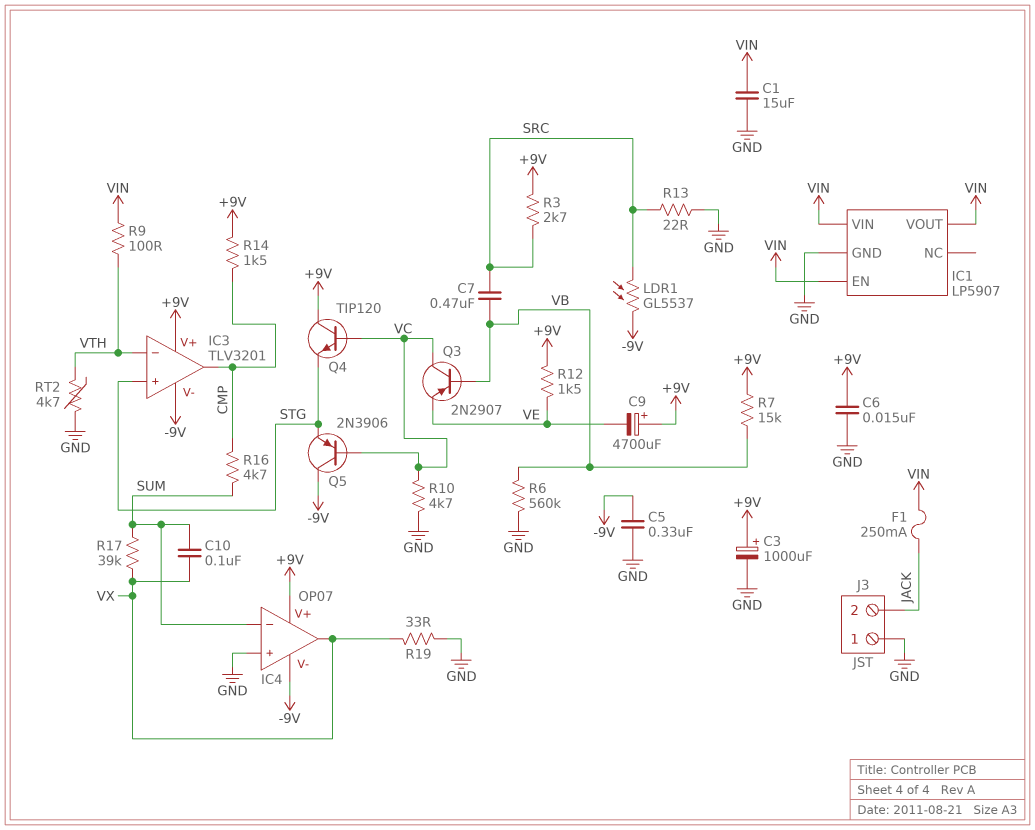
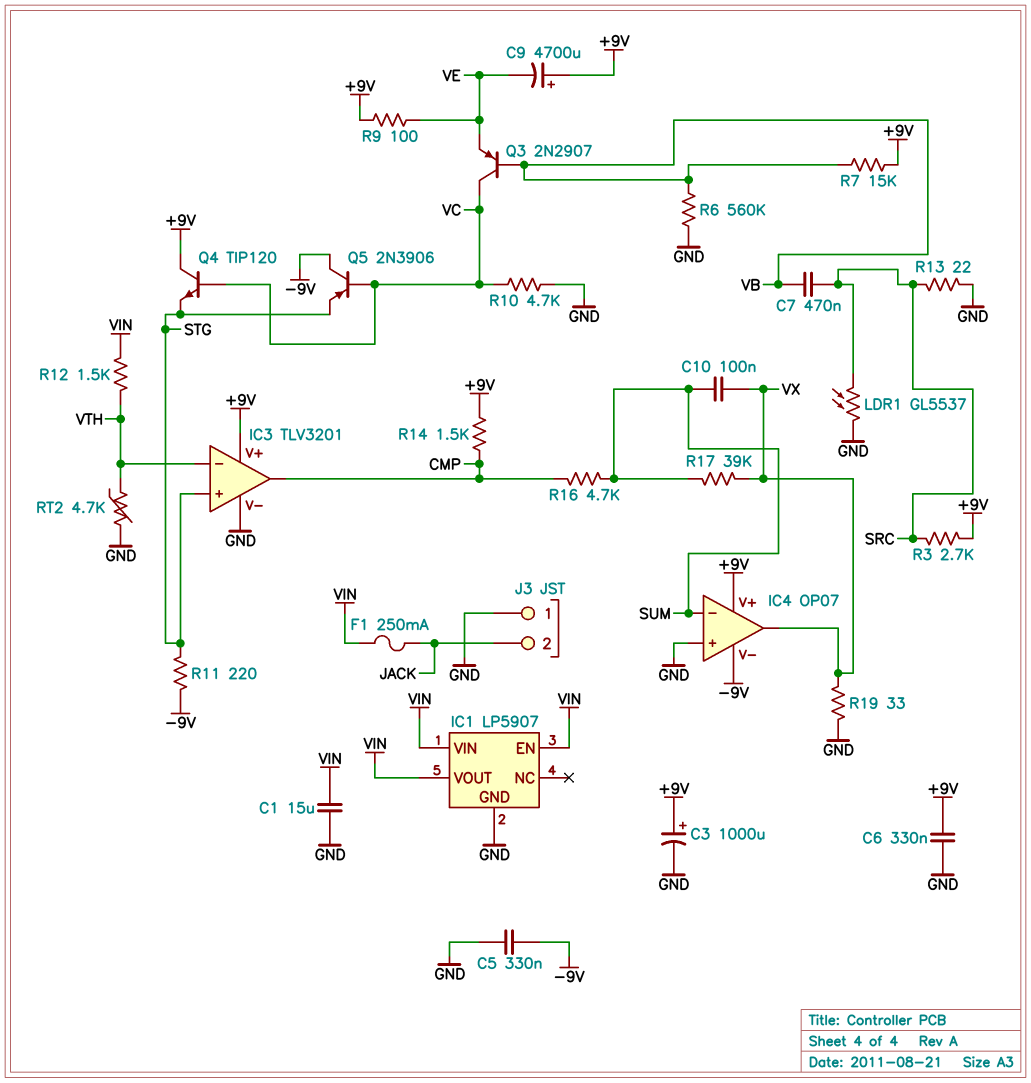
C6: 15nF (+9V, GND) -> 330nF (+9V, GND)
IC3 pin V-: -9V -> GND
LDR1: GL5537 (-9V, SRC) -> GL5537 (GND, SRC)
R9: 100 (VIN, VTH) -> 100 (+9V, VE)
R11: none -> 220 (-9V, STG)
R12: 1.5k (+9V, VE) -> 1.5k (VIN, VTH)

